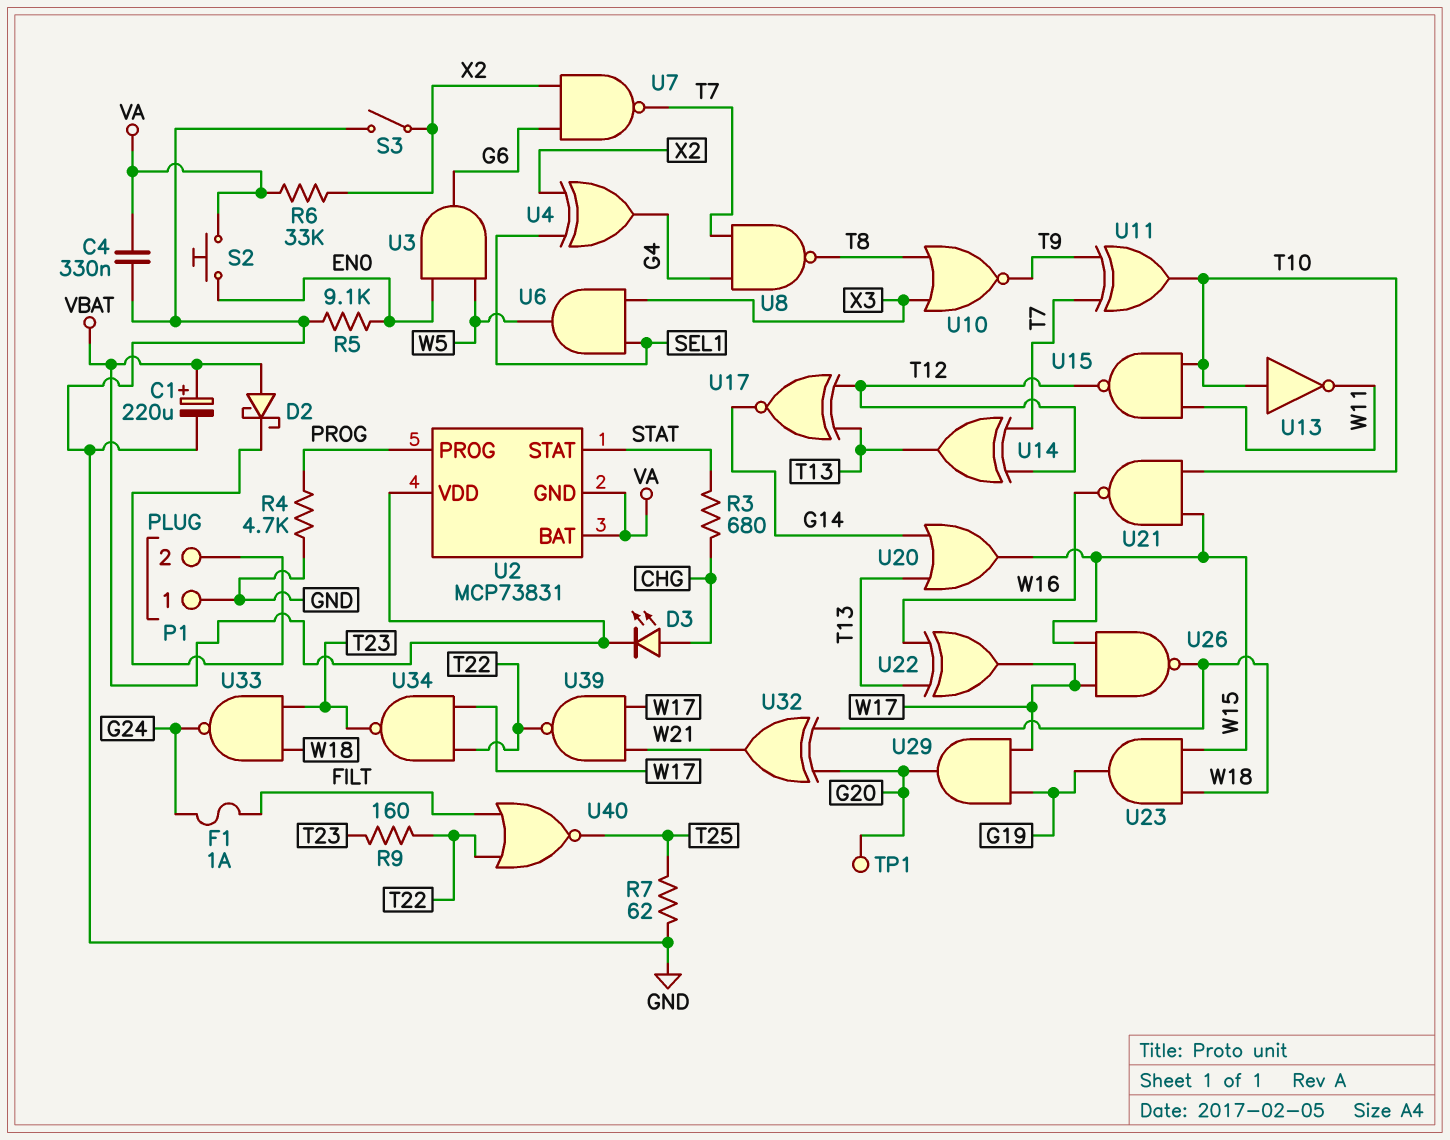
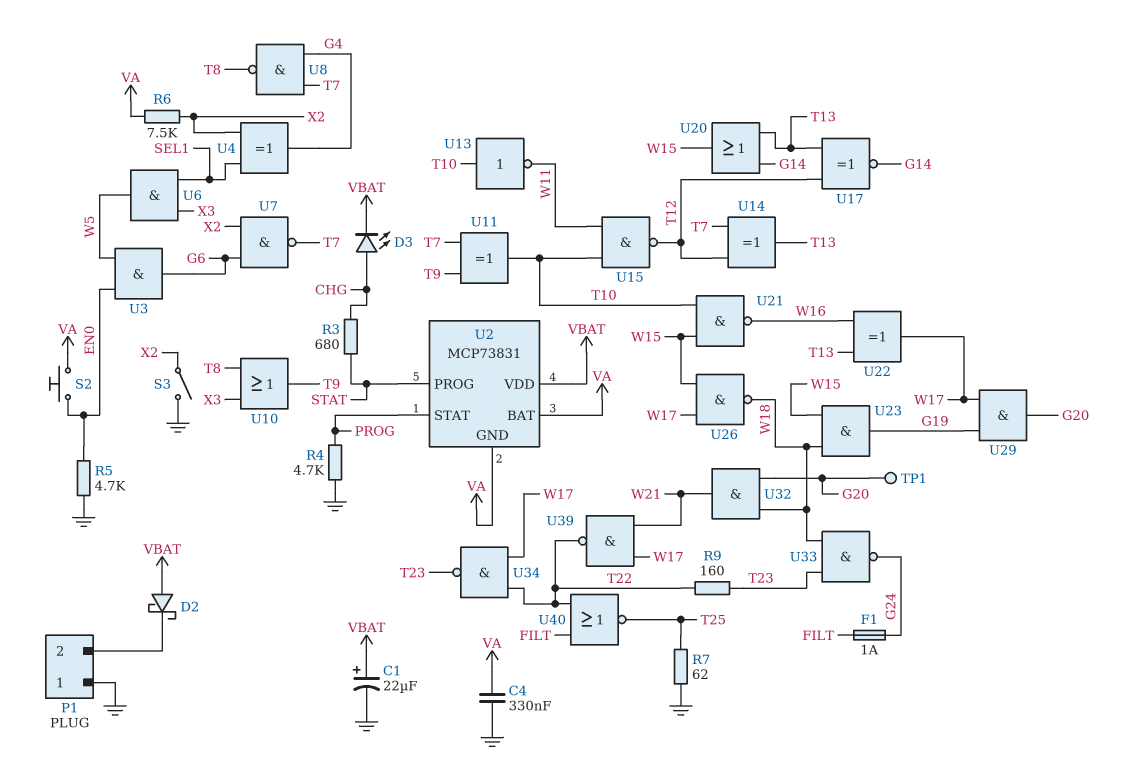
C1: 220uF (plus VBAT, minus GND) -> 22uF (plus VBAT, minus GND)
R5: 9.1k (EN0, GND) -> 4.7k (EN0, GND)
R6: 33k (VA, X2) -> 7.5k (VA, X2)
U2 pin PROG: PROG -> STAT
U2 pin STAT: STAT -> PROG
U10: NOR (in T8, in X3, out T9) -> OR (in T8, in X3, out T9)
U32: XOR (in G20, in W18, out W21) -> AND (in G20, in W18, out W21)

